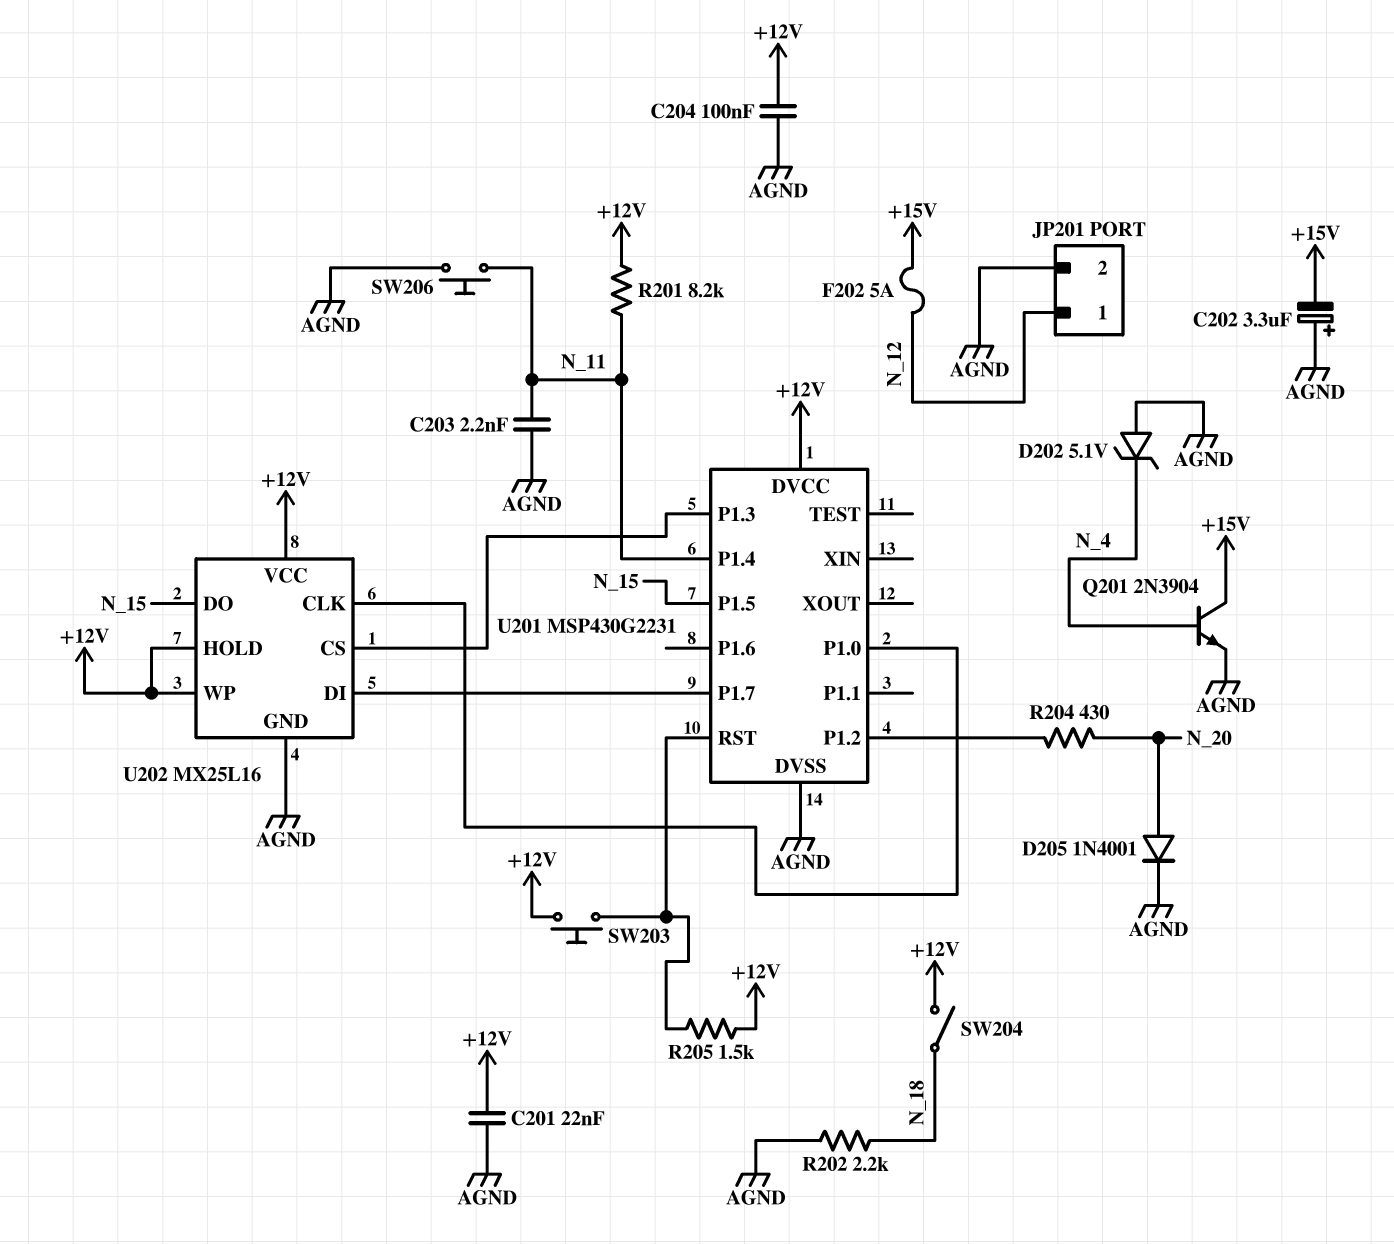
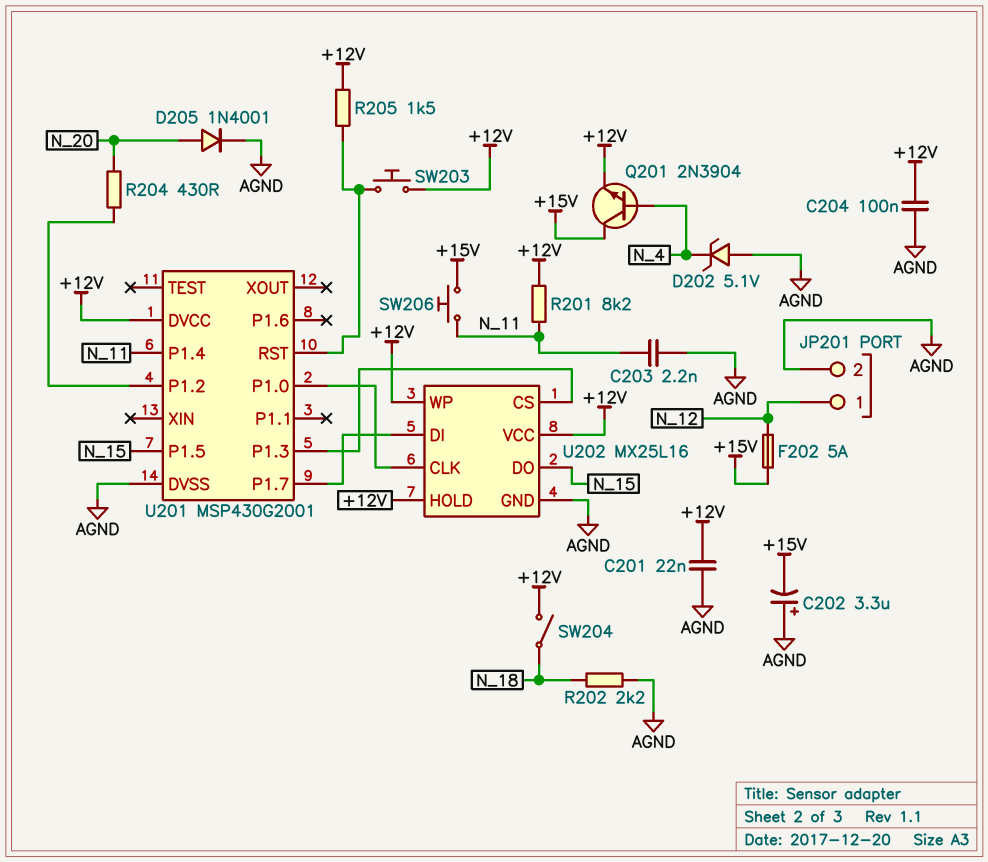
Q201: NPN 2N3904 (B N_4, C +15V, E AGND) -> NPN 2N3904 (B N_4, C +15V, E +12V)
SW206: button (AGND, N_11) -> button (+15V, N_11)
U201: MSP430G2231 -> MSP430G2001

